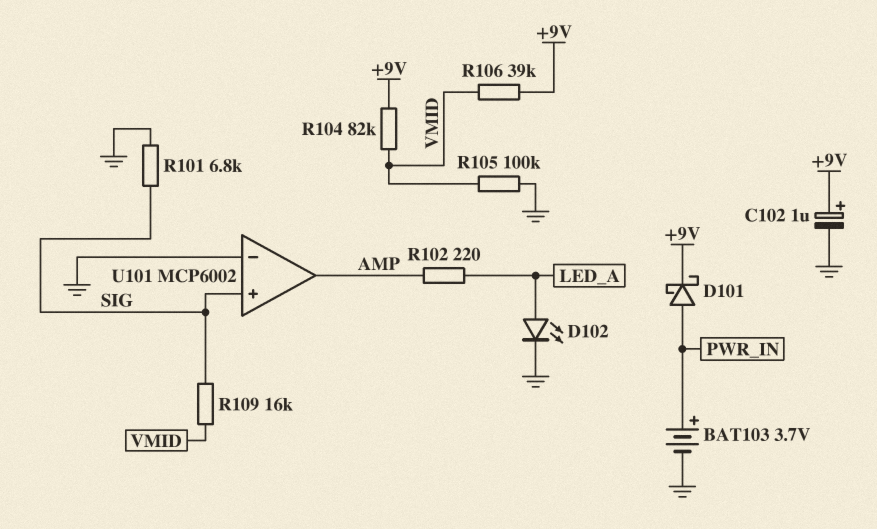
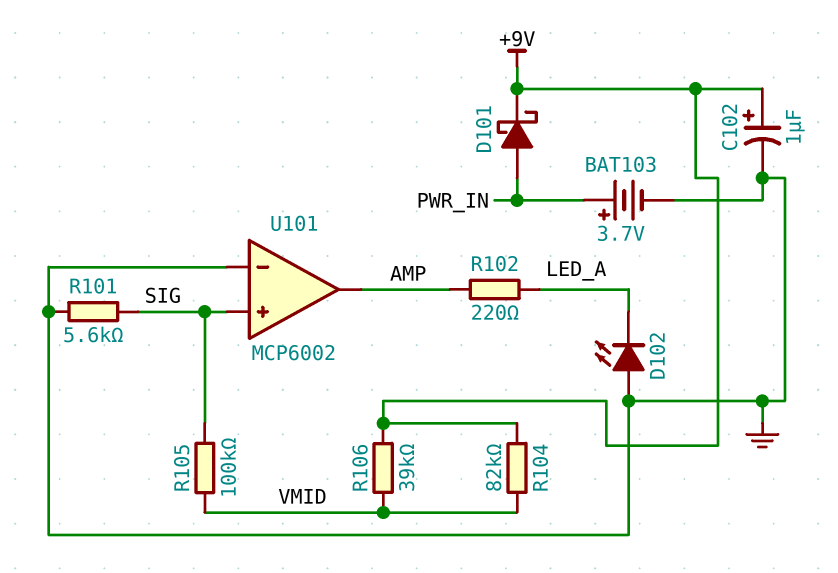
D102: LED (A LED_A, K GND) -> LED (A GND, K LED_A)
R101: 6.8k (GND, SIG) -> 5.6k (GND, SIG)
R105: 100k (GND, VMID) -> 100k (SIG, VMID)
R109: 16k (SIG, VMID) -> none

